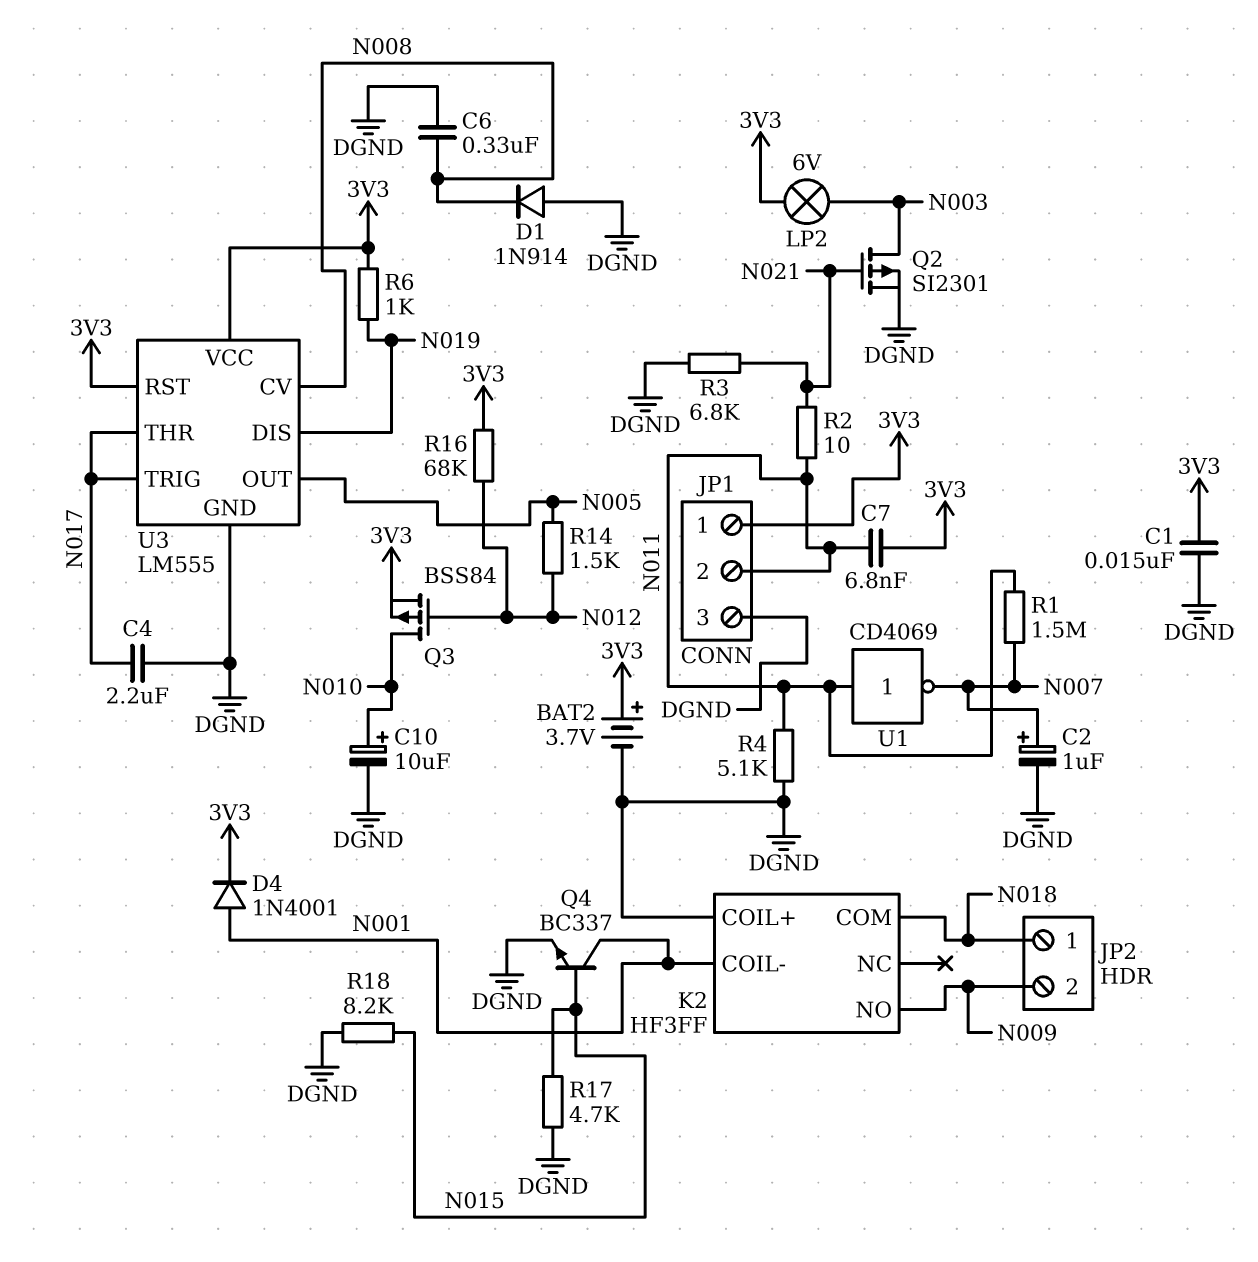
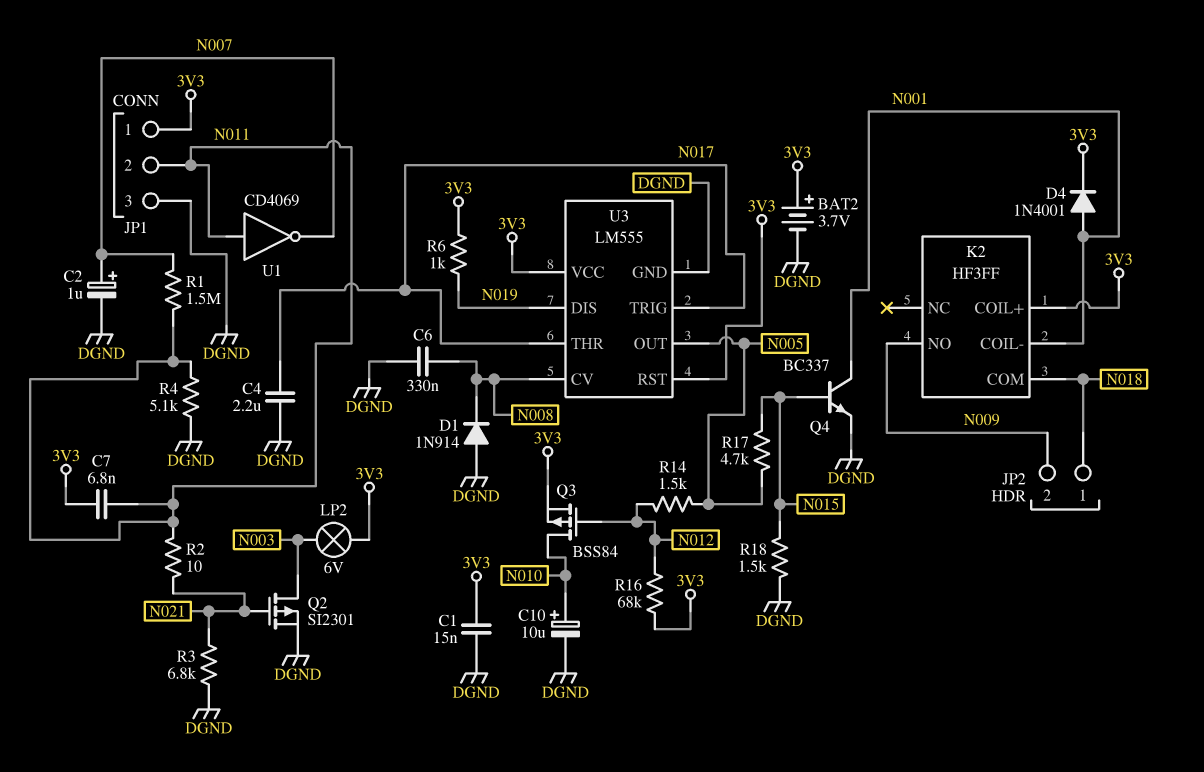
K2 pin COIL+: DGND -> 3V3
R17: 4.7k (DGND, N015) -> 4.7k (N005, N015)
R18: 8.2k (DGND, N015) -> 1.5k (DGND, N015)

